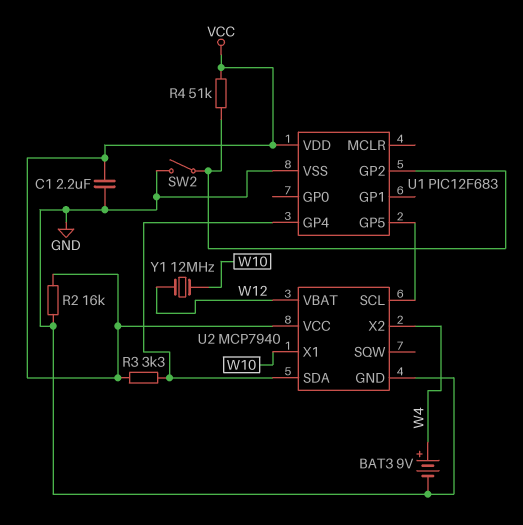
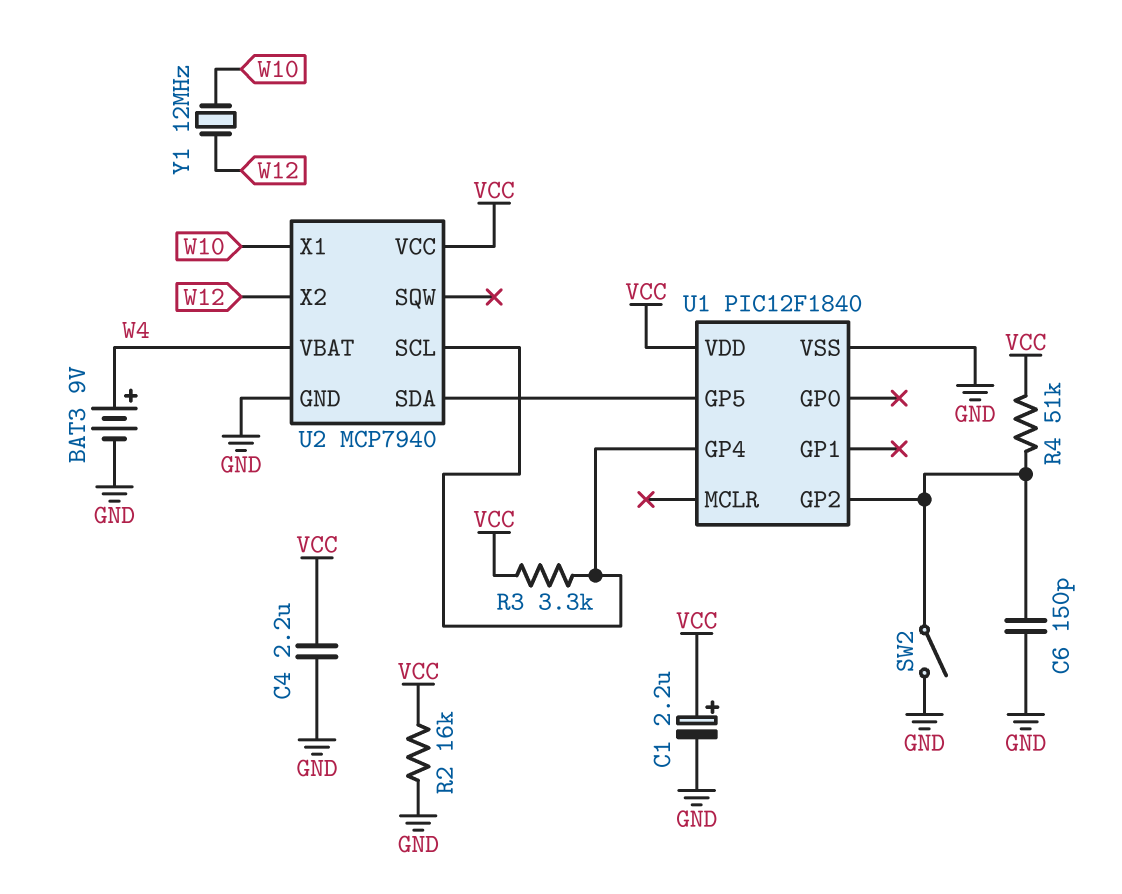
C1: 2.2uF (GND, VCC) -> 2.2uF (plus VCC, minus GND)
C4: none -> 2.2uF (GND, VCC)
C6: none -> 150pF (GND, U1/GP2)
U1: PIC12F683 -> PIC12F1840
U2 pin SCL: U1/GP5 -> U1/GP4
U2 pin SDA: U1/GP4 -> U1/GP5
U2 pin VBAT: W12 -> W4
U2 pin X2: W4 -> W12

